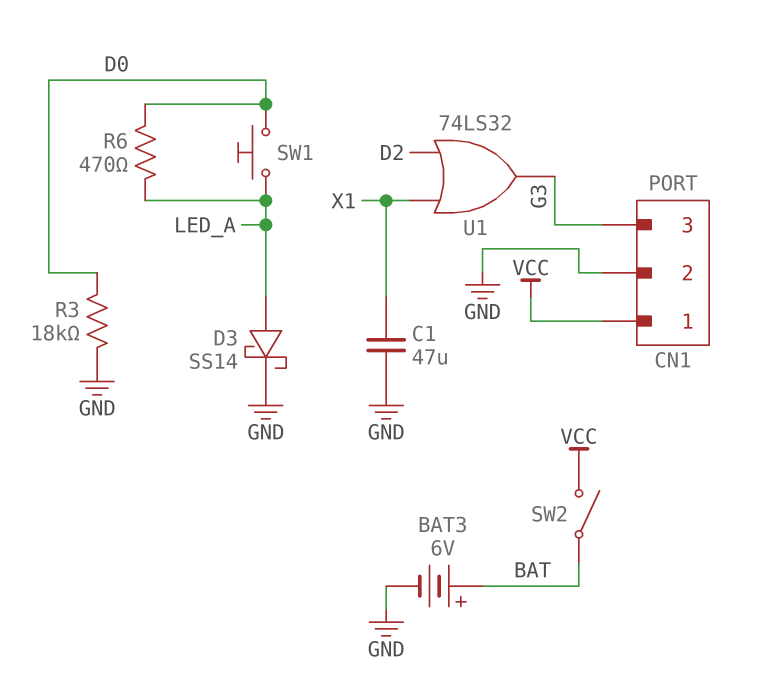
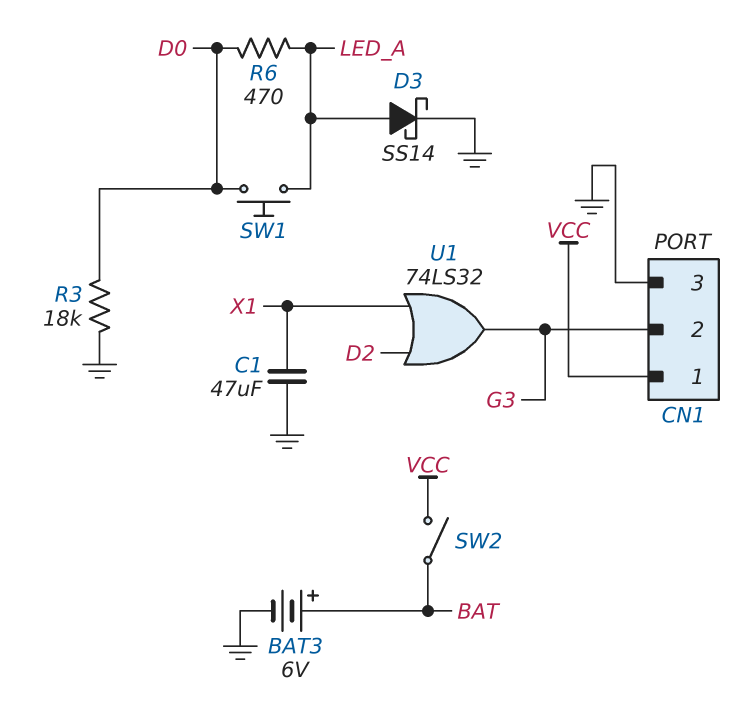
CN1 pin 2: GND -> G3
CN1 pin 3: G3 -> GND

